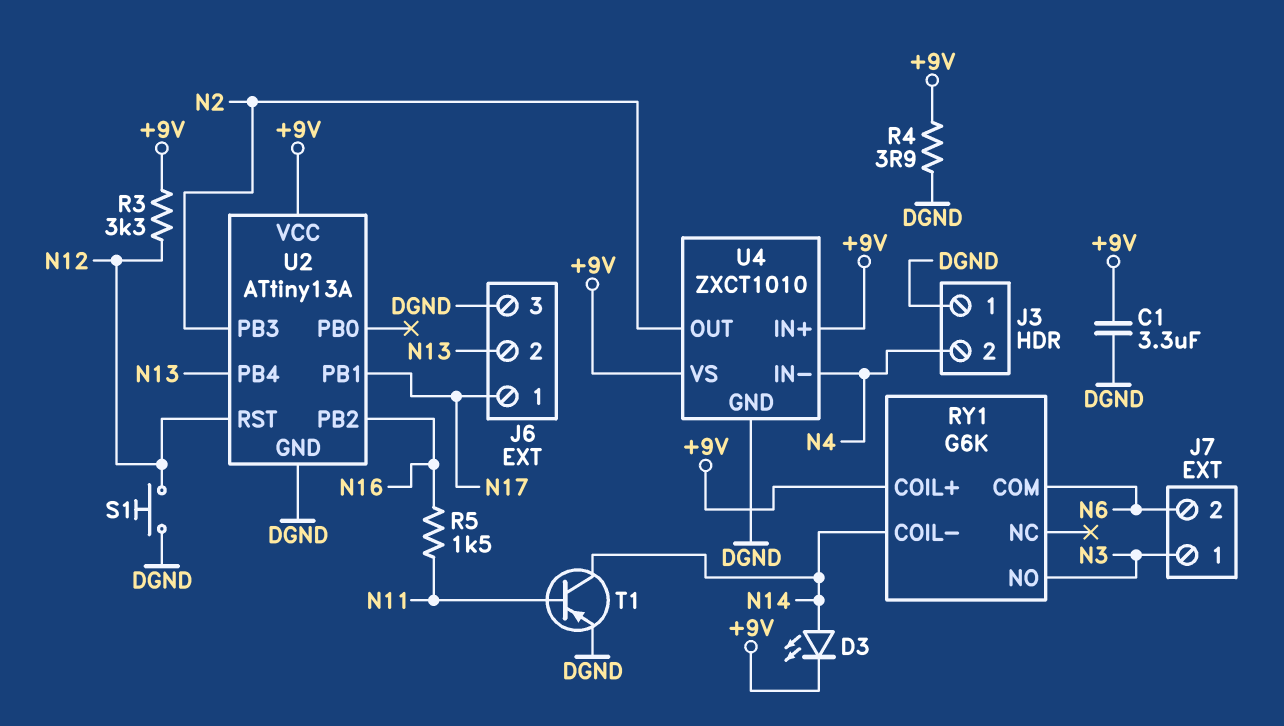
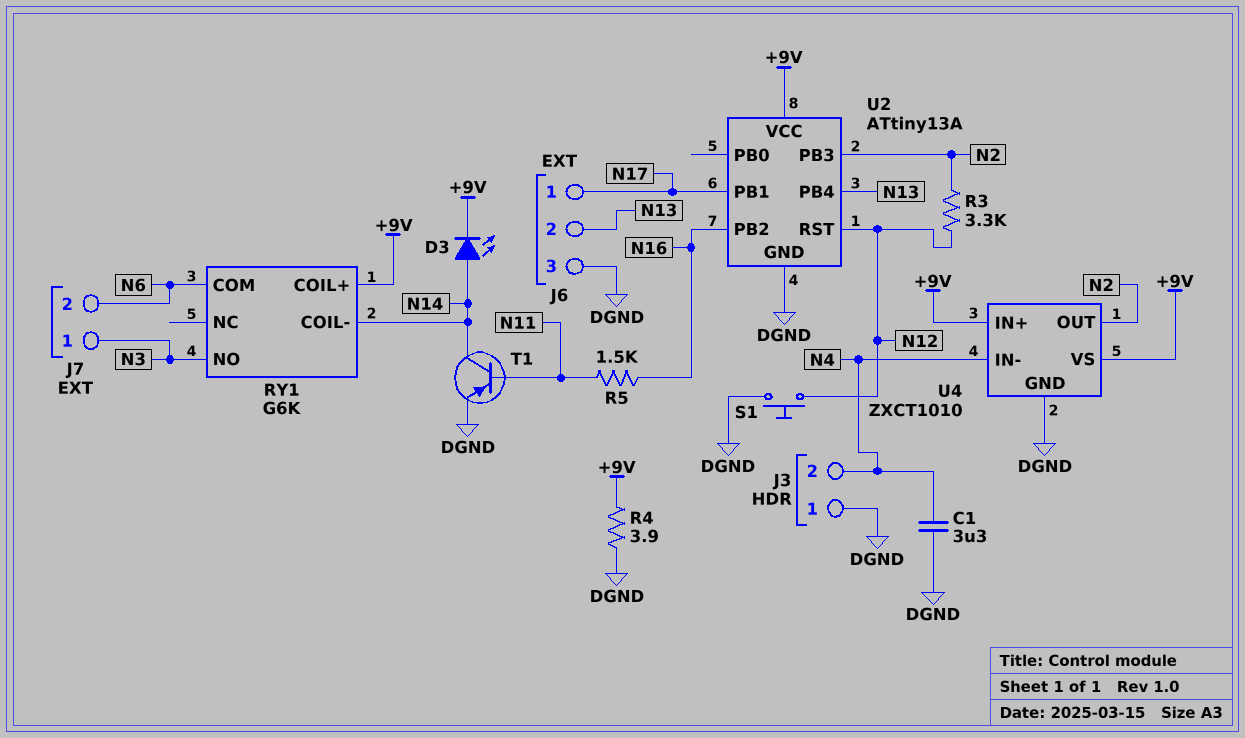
C1: 3.3uF (+9V, DGND) -> 3.3uF (DGND, N4)
R3: 3.3k (+9V, N12) -> 3.3k (N2, N12)

